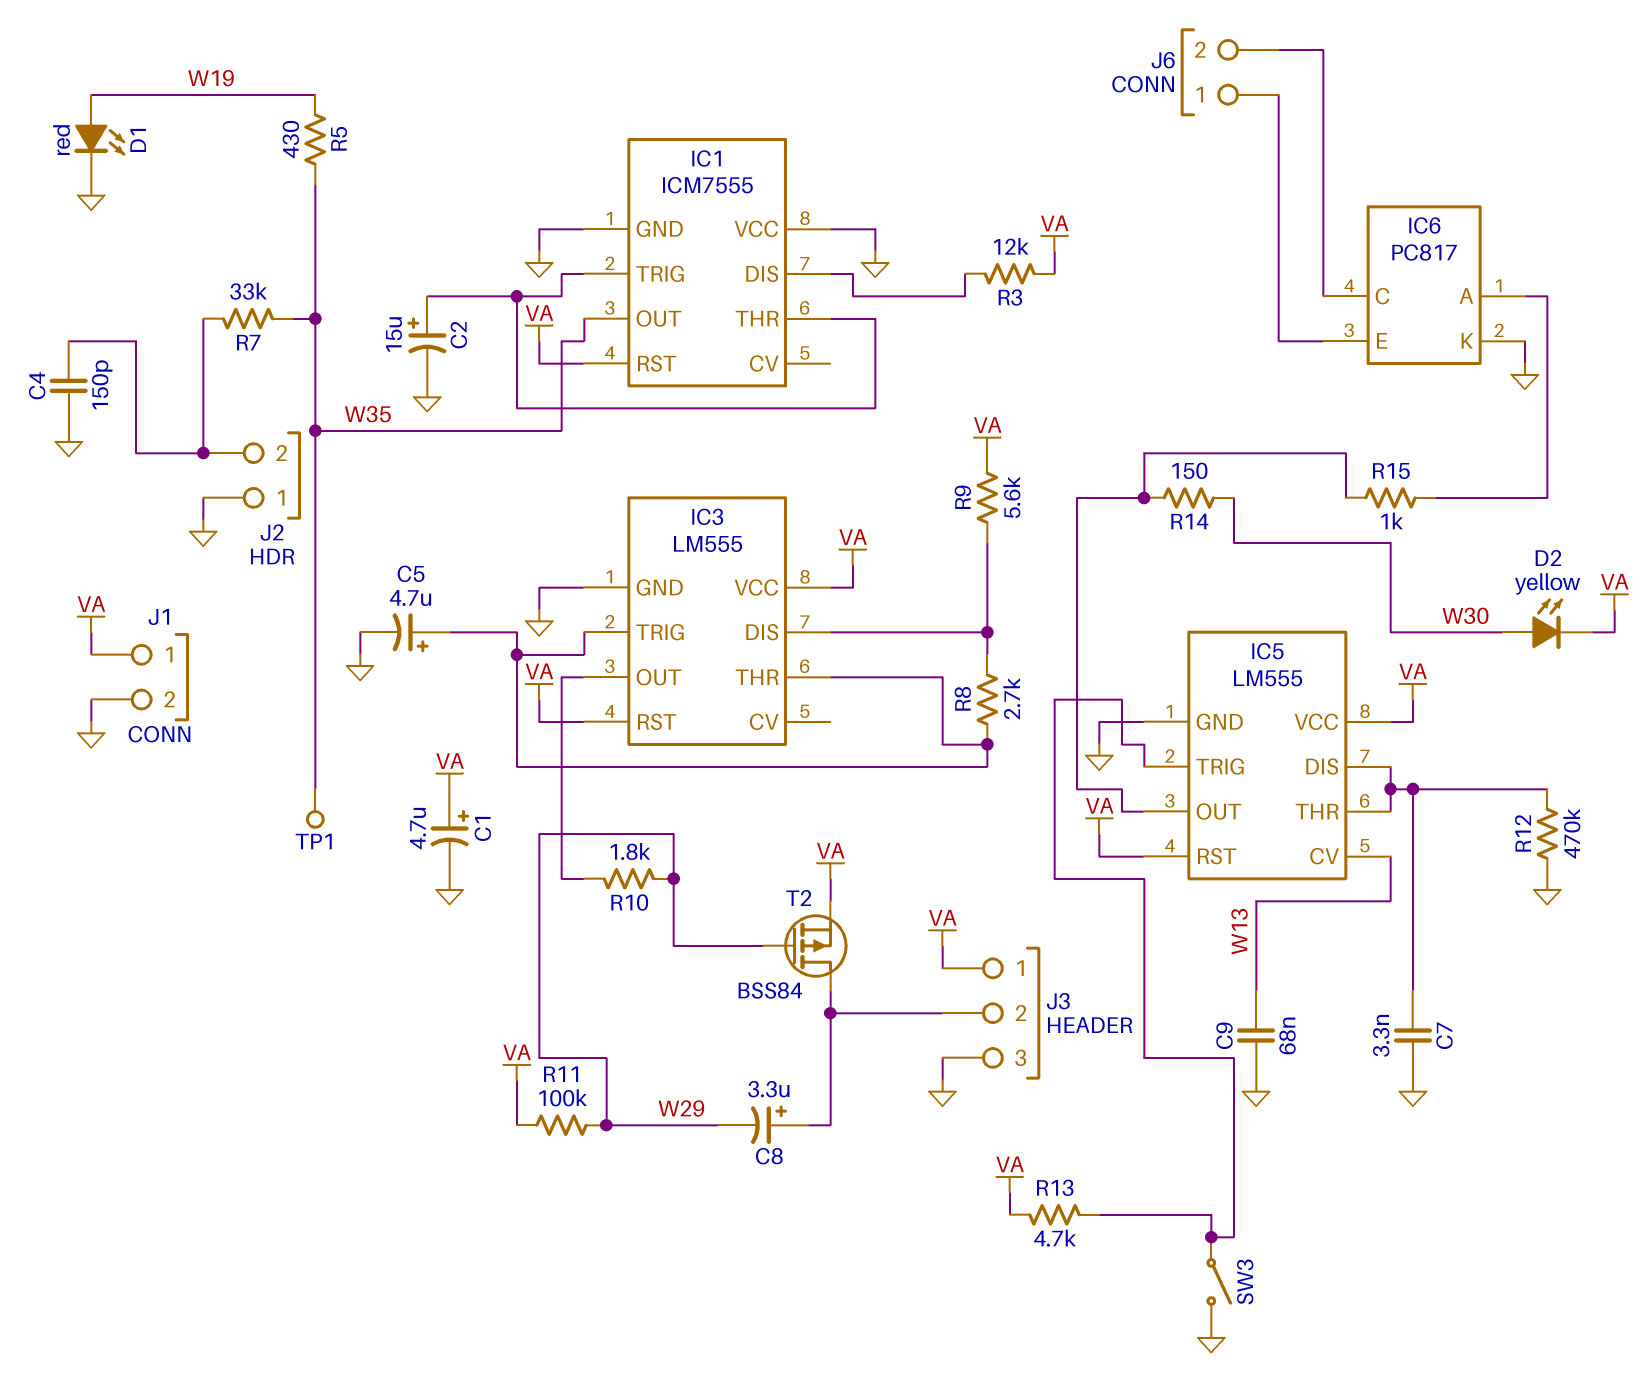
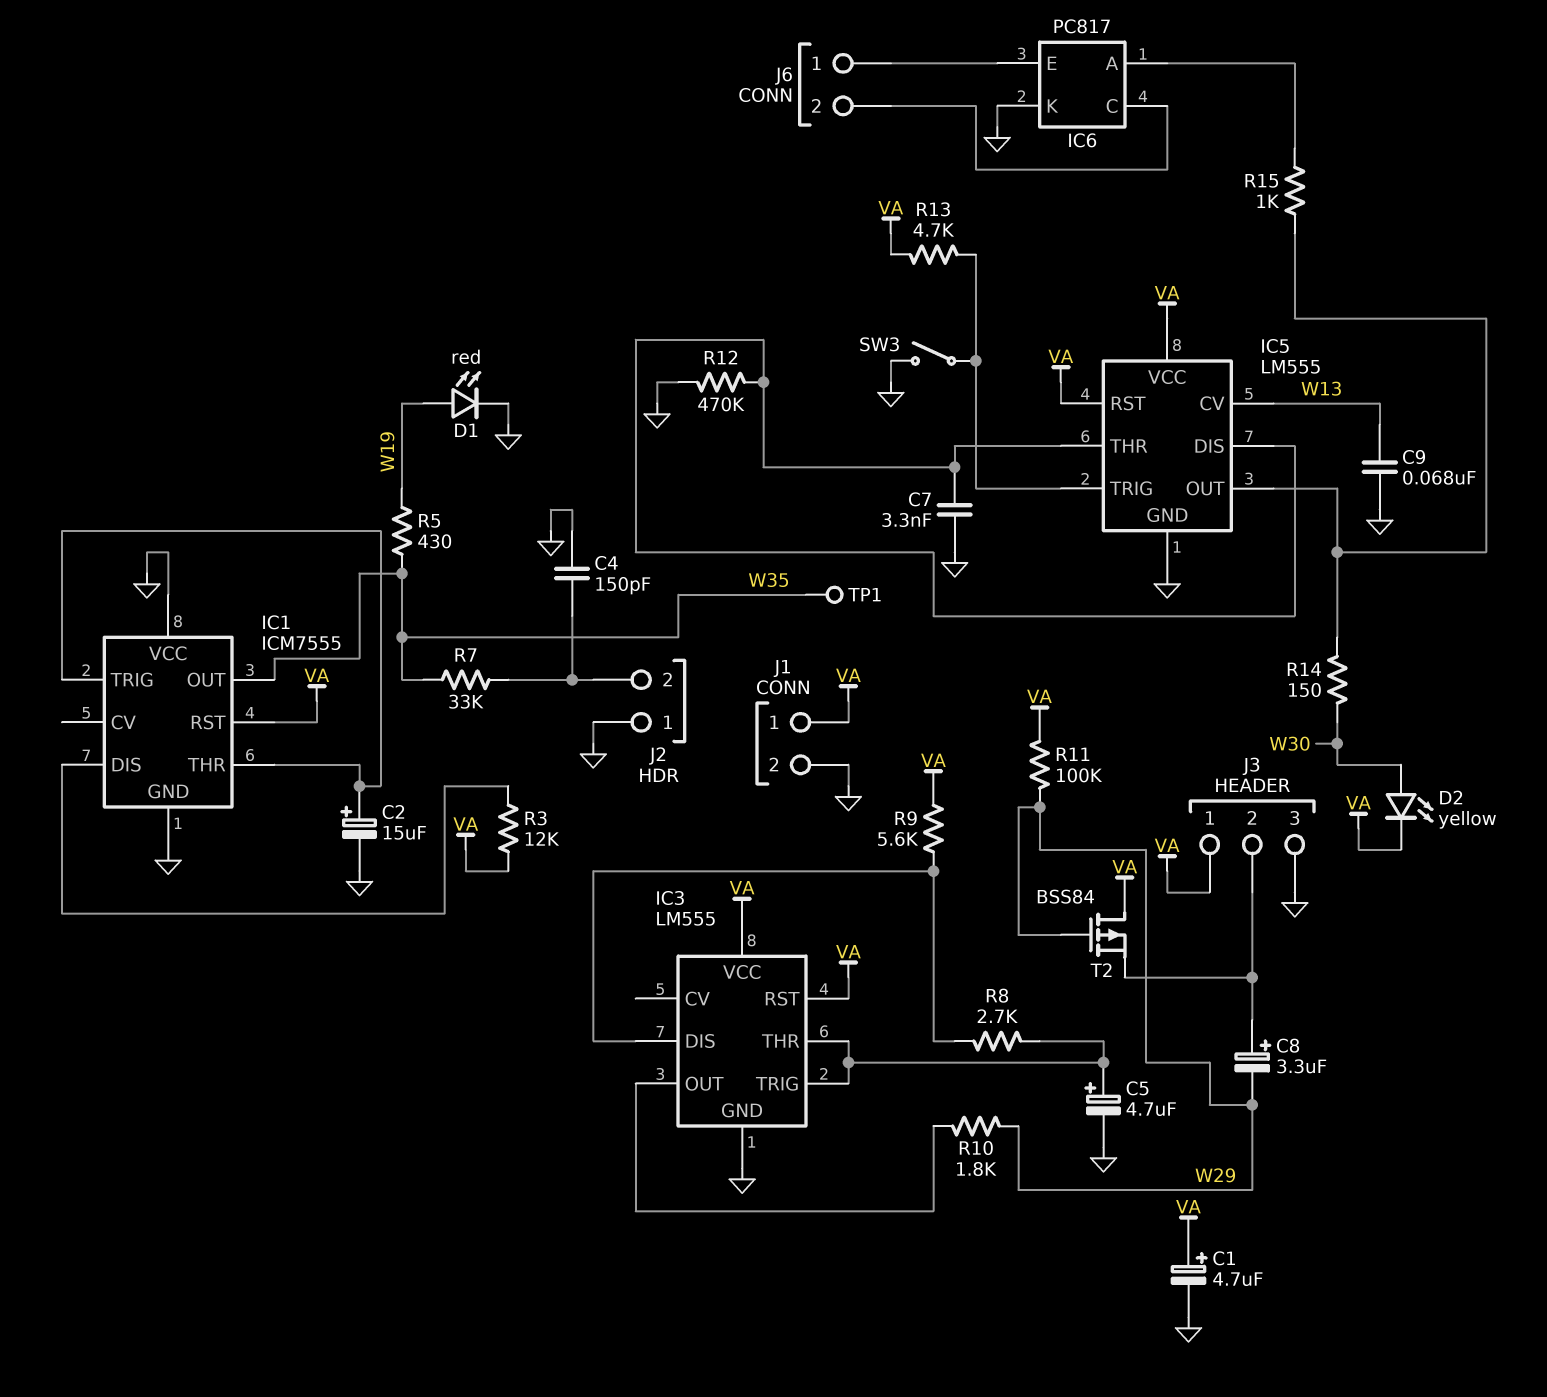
T2: PMOS BSS84 (G W29, D J3/2, S VA) -> PMOS BSS84 (G W29, D VA, S J3/2)

